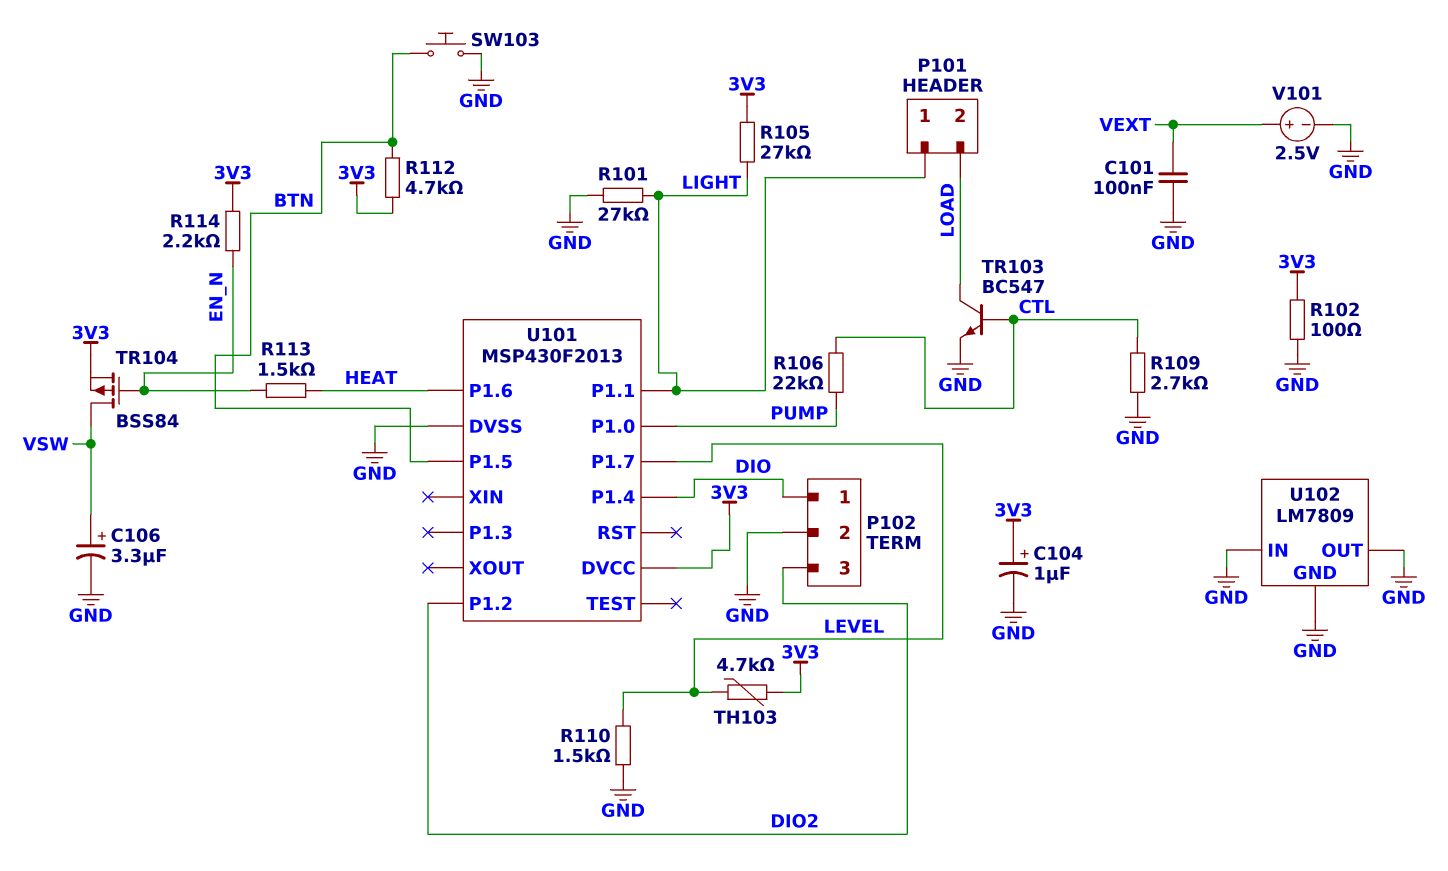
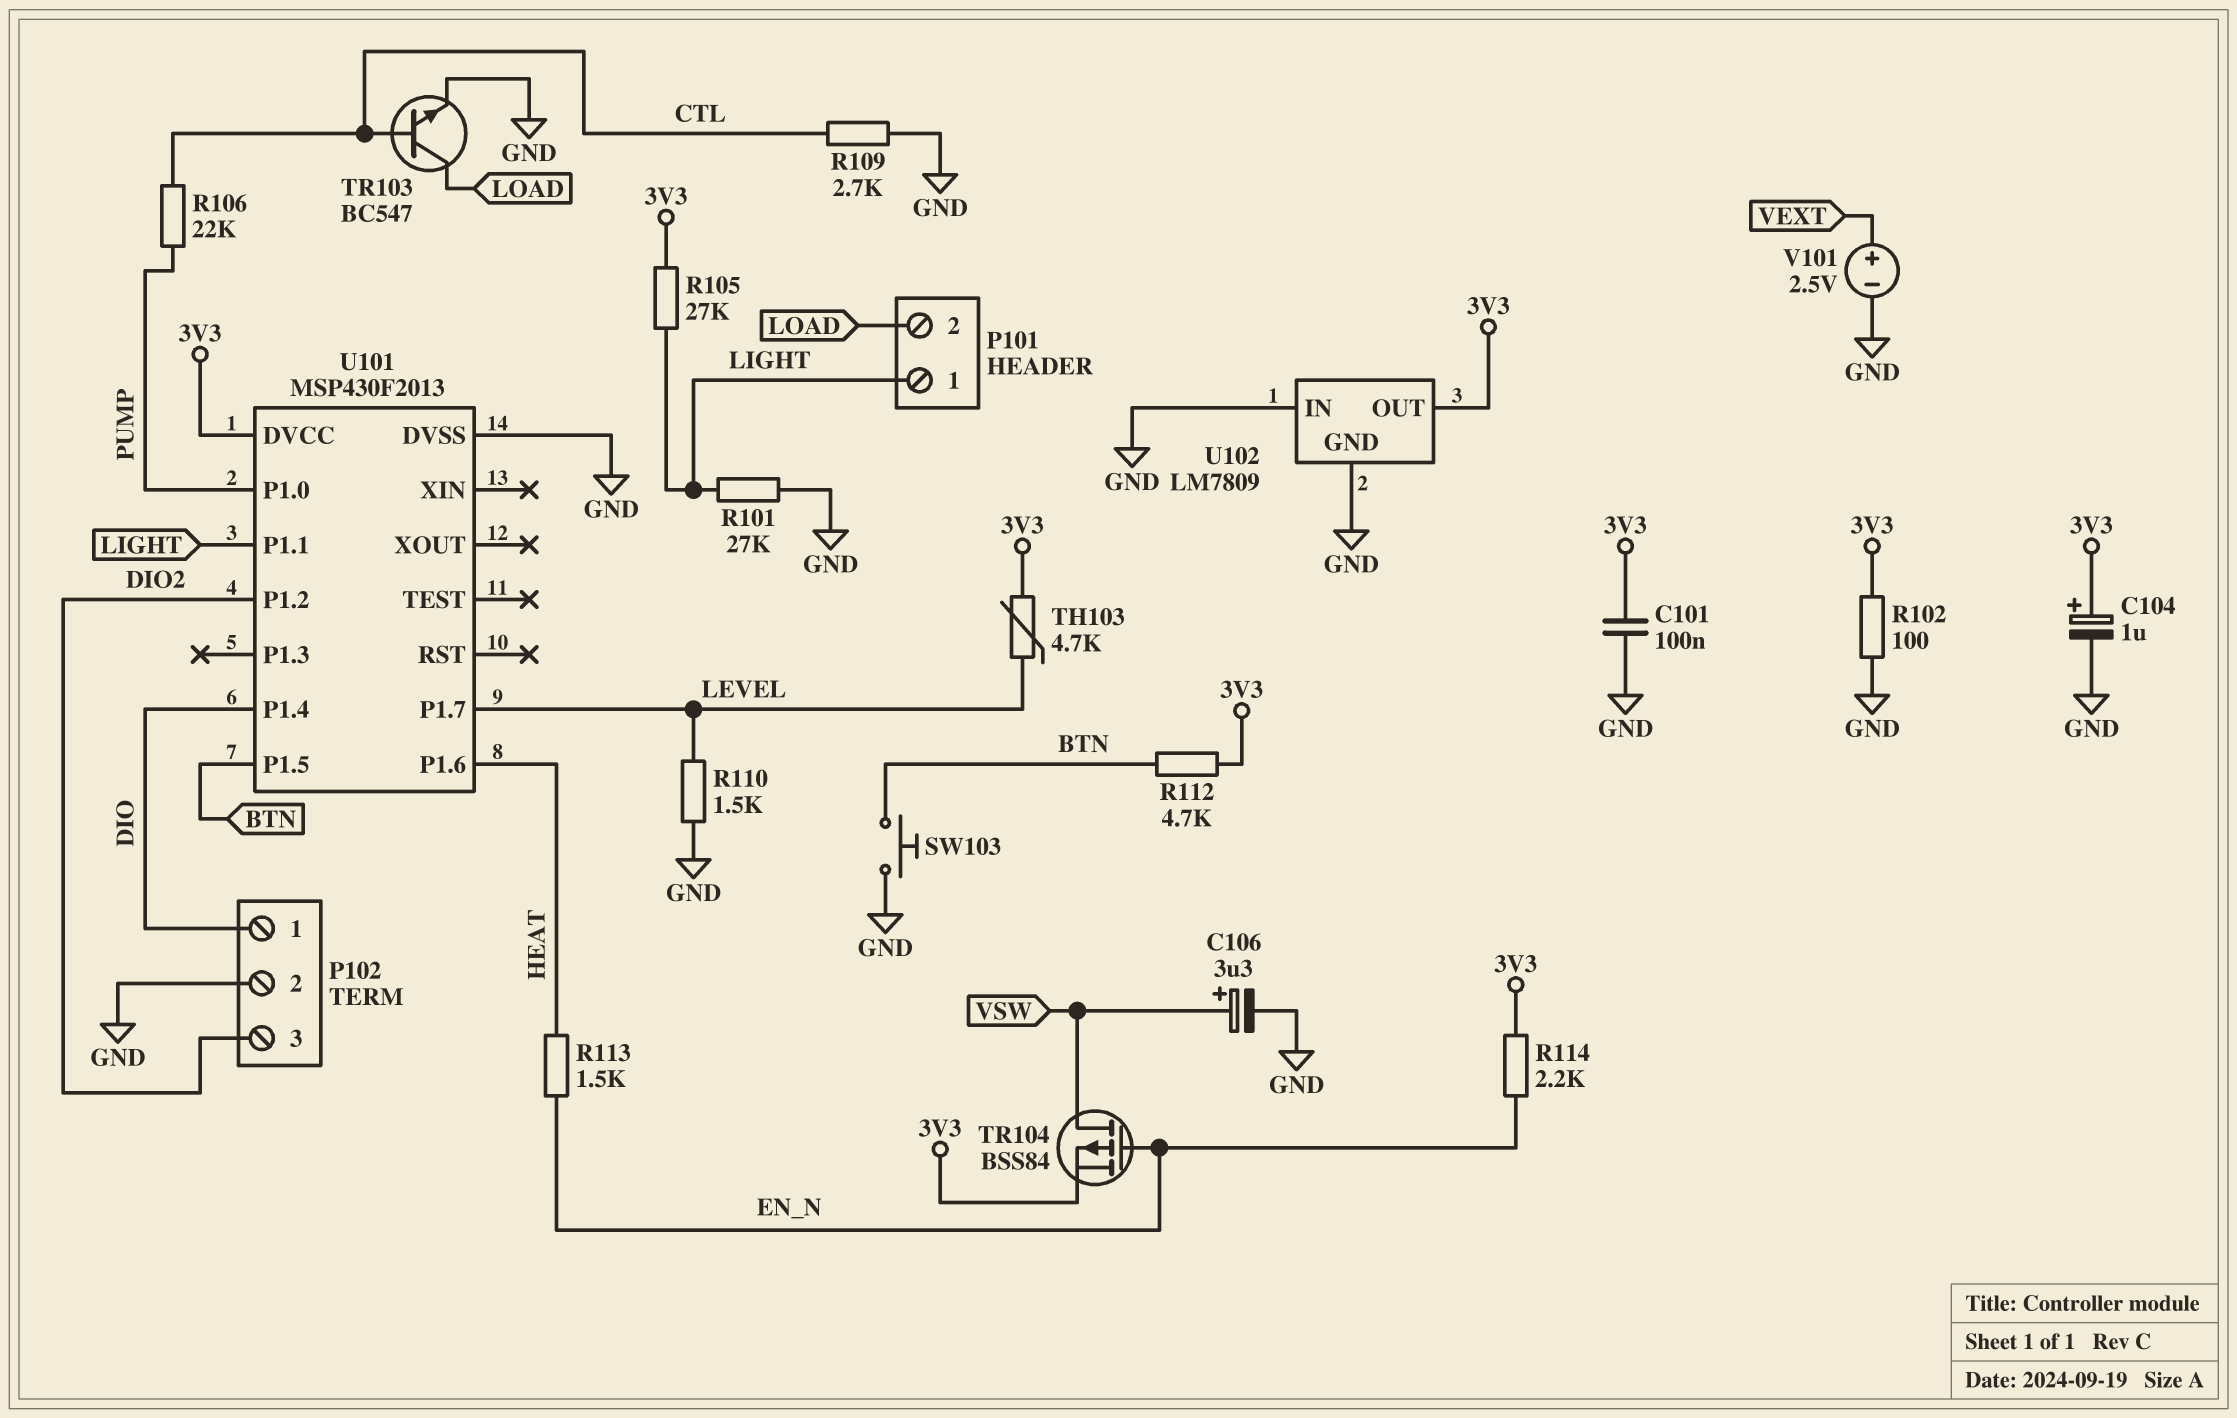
C101: 100nF (GND, VEXT) -> 100nF (3V3, GND)
U102 pin OUT: GND -> 3V3

